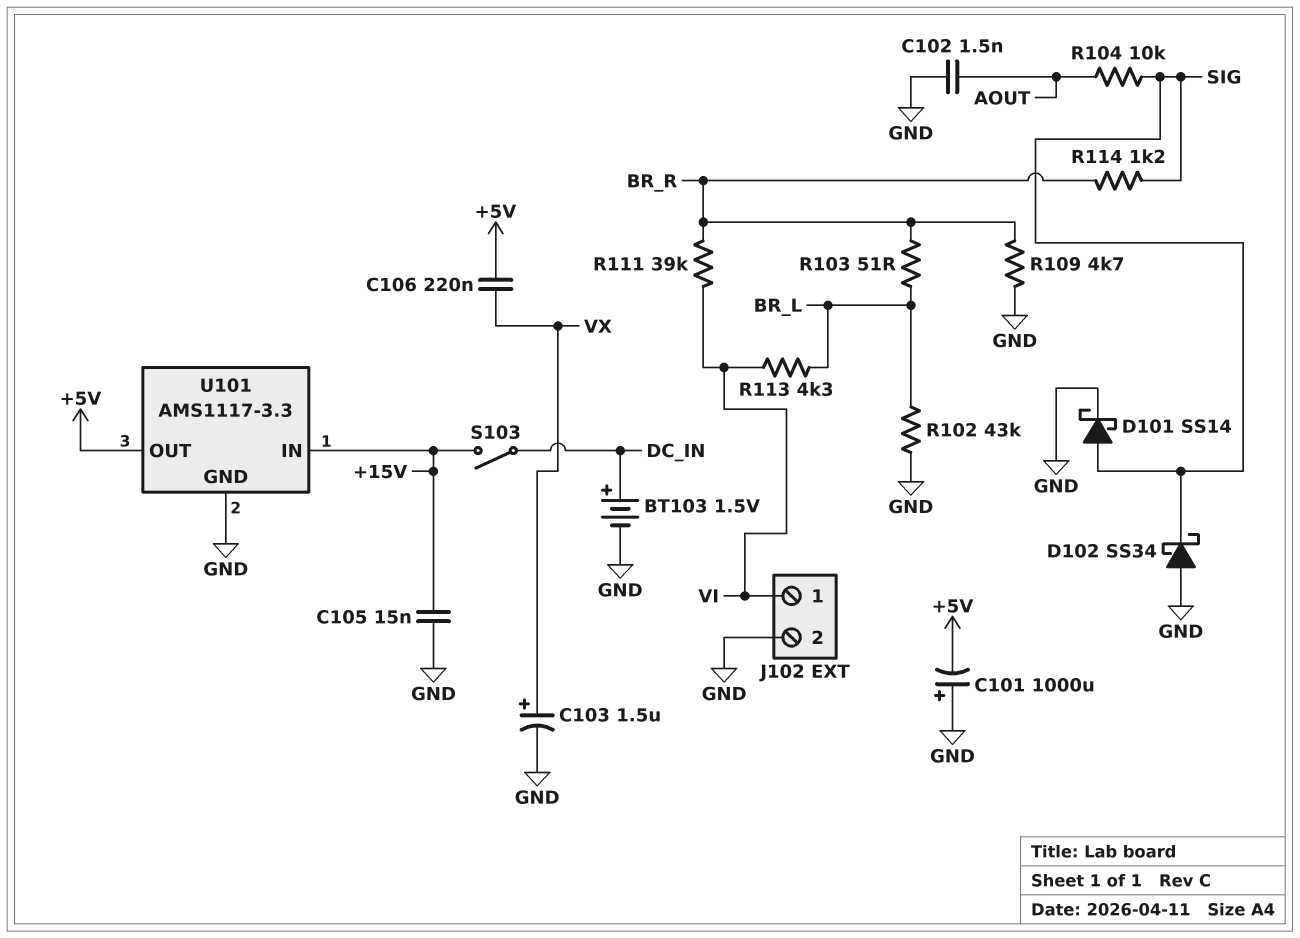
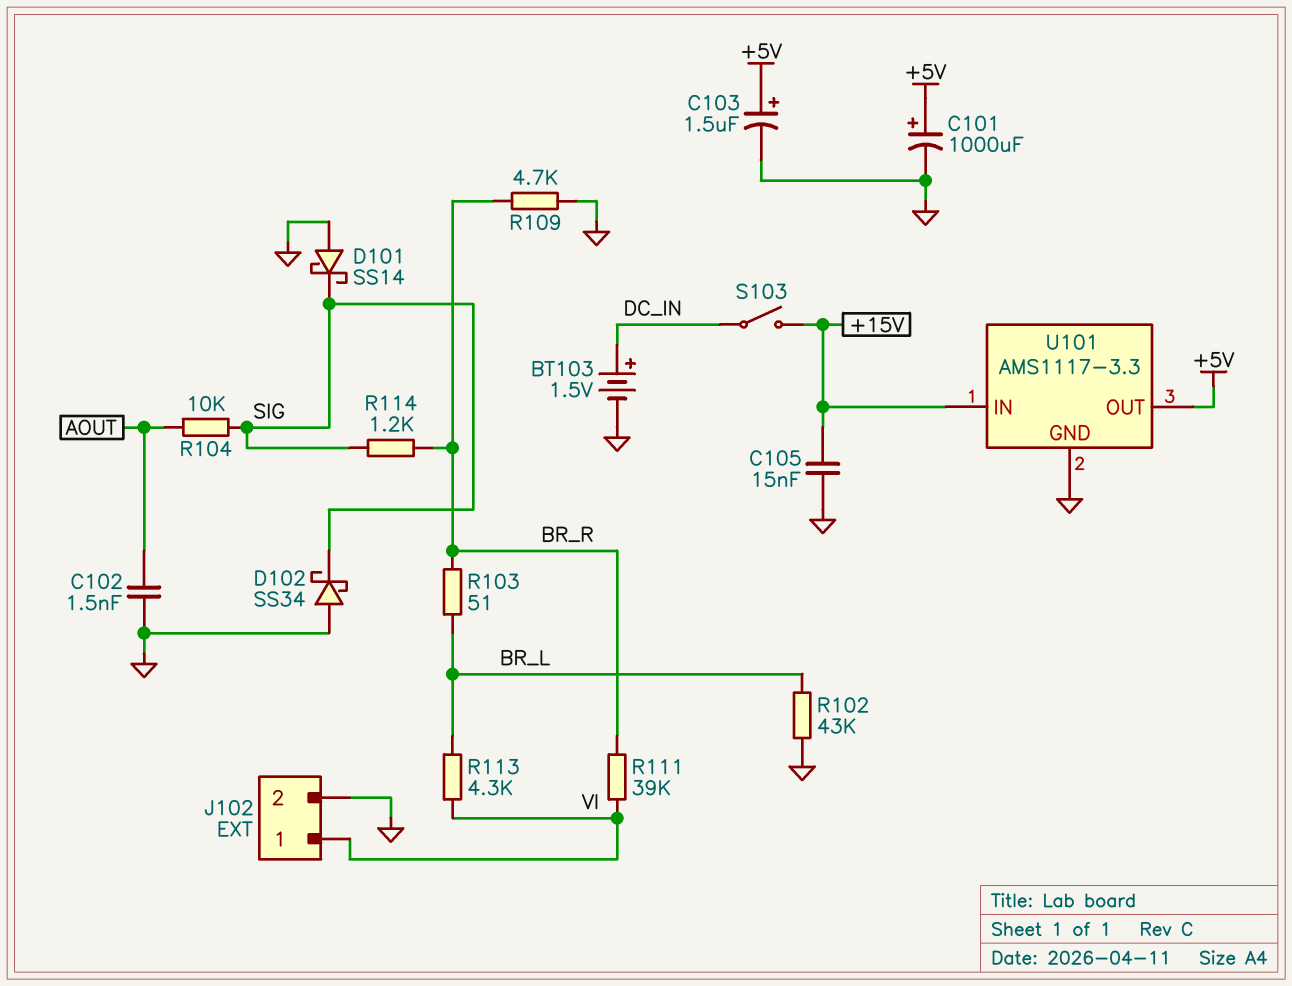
C101: 1000uF (plus GND, minus +5V) -> 1000uF (plus +5V, minus GND)
C103: 1.5uF (plus VX, minus GND) -> 1.5uF (plus +5V, minus GND)
C106: 220nF (+5V, VX) -> none
D101: schottky SS14 (A SIG, K GND) -> schottky SS14 (A GND, K SIG)

